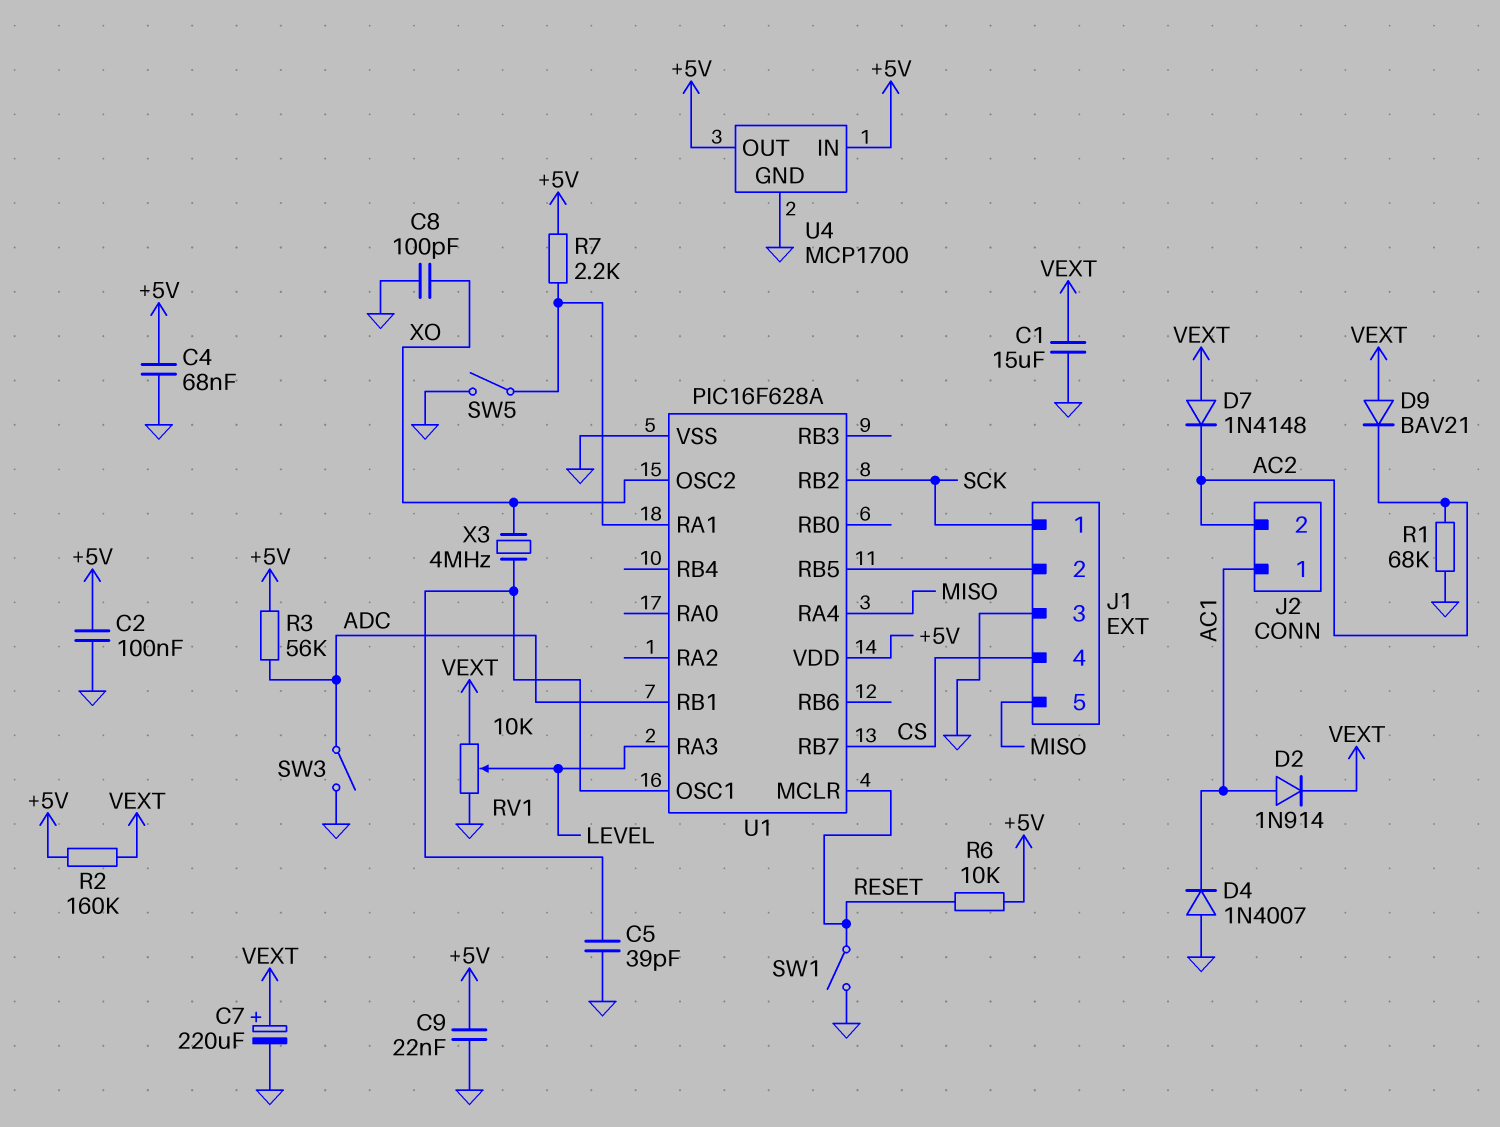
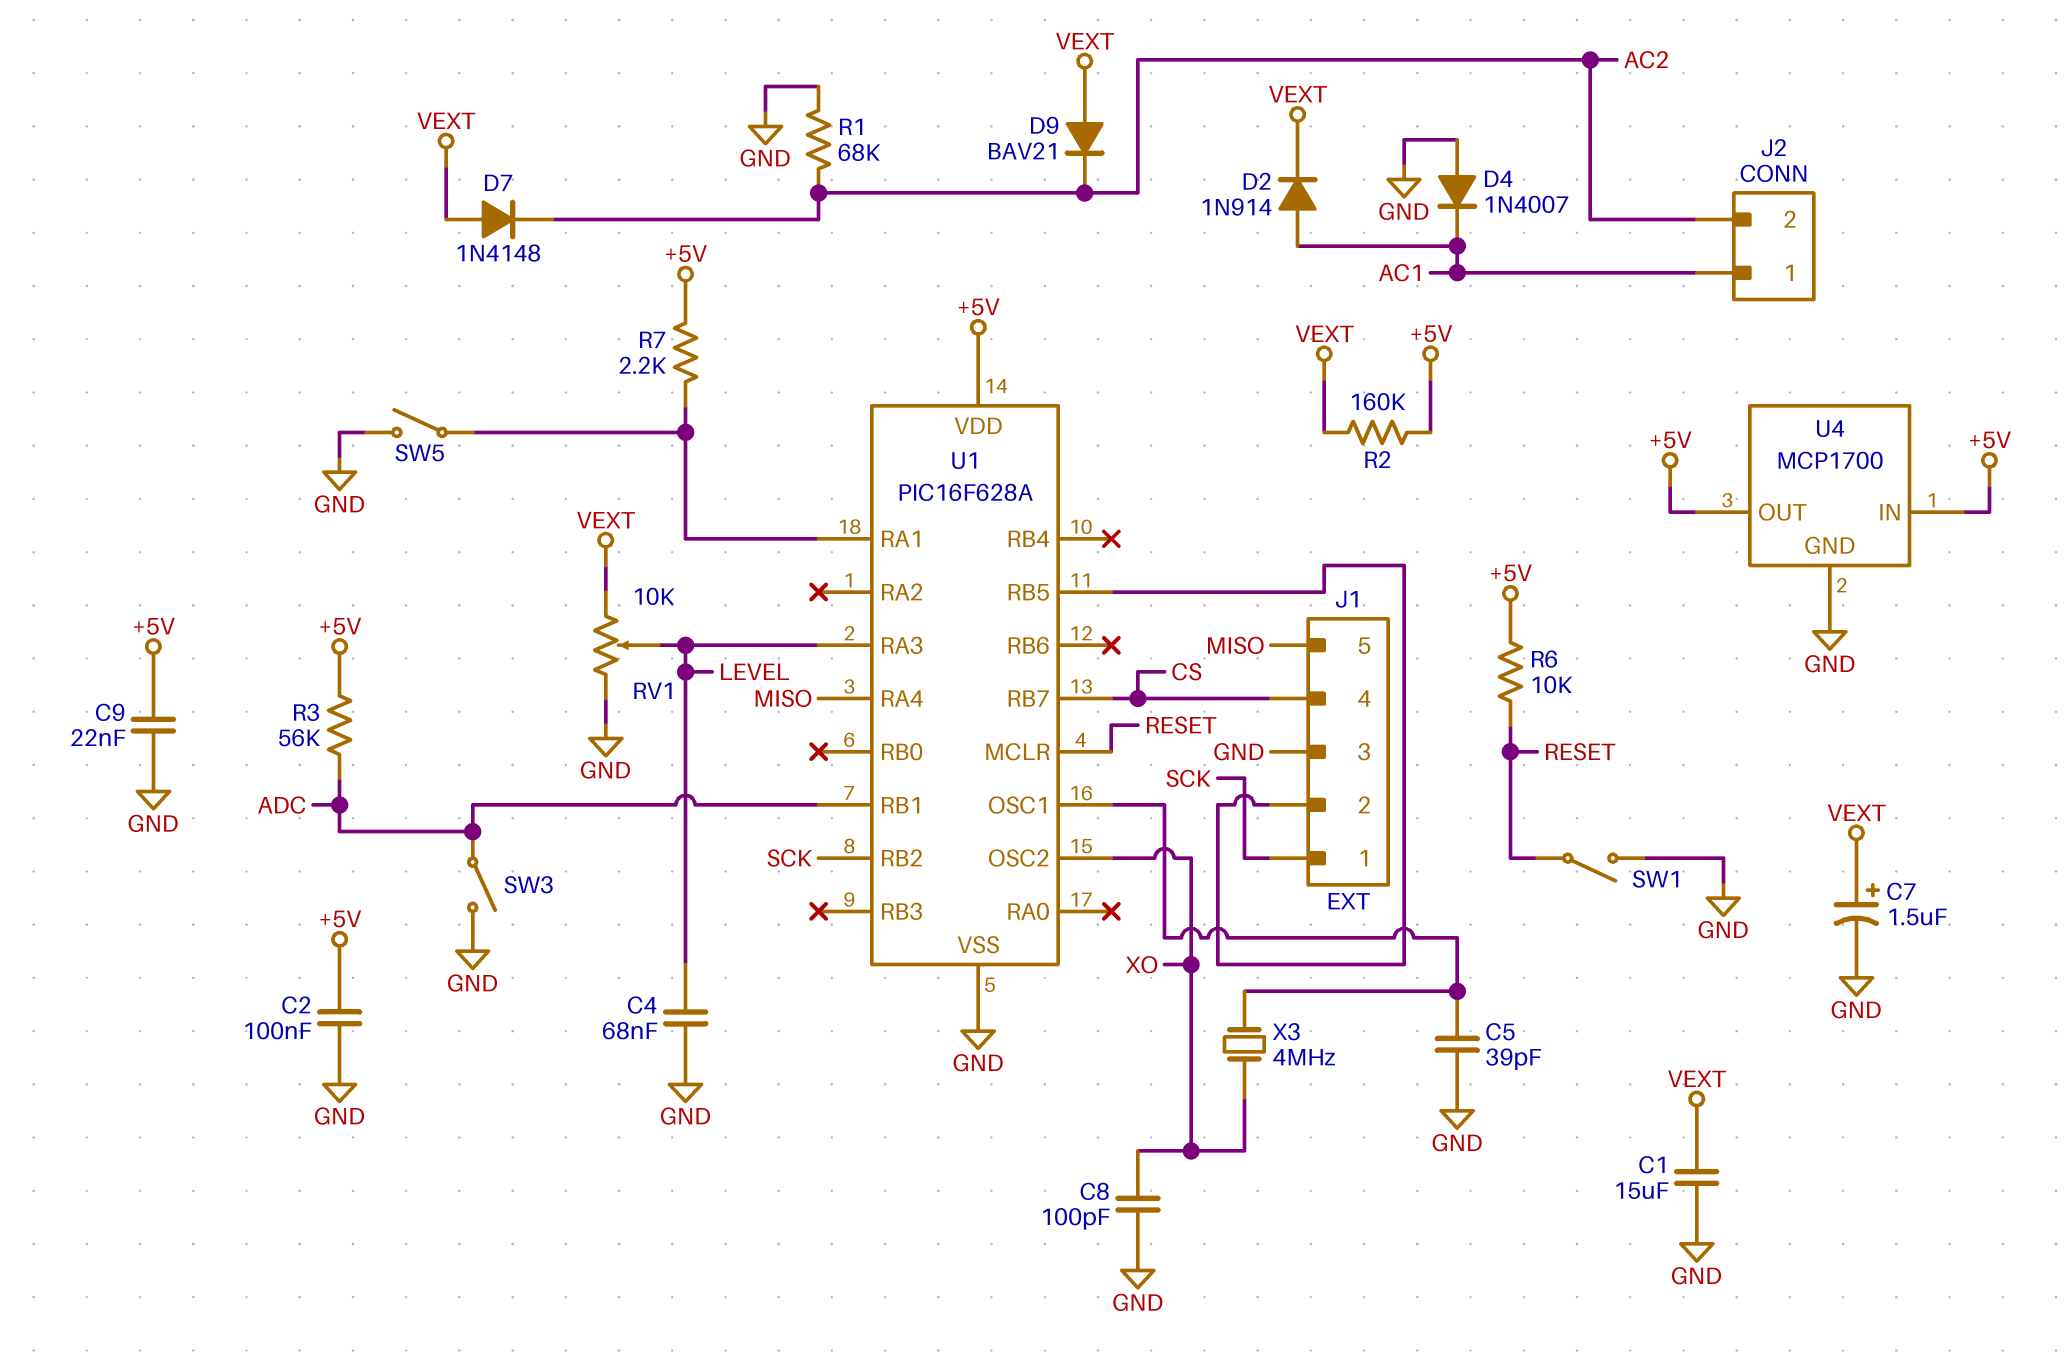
C4: 68nF (+5V, GND) -> 68nF (GND, LEVEL)
C7: 220uF (plus VEXT, minus GND) -> 1.5uF (plus VEXT, minus GND)

